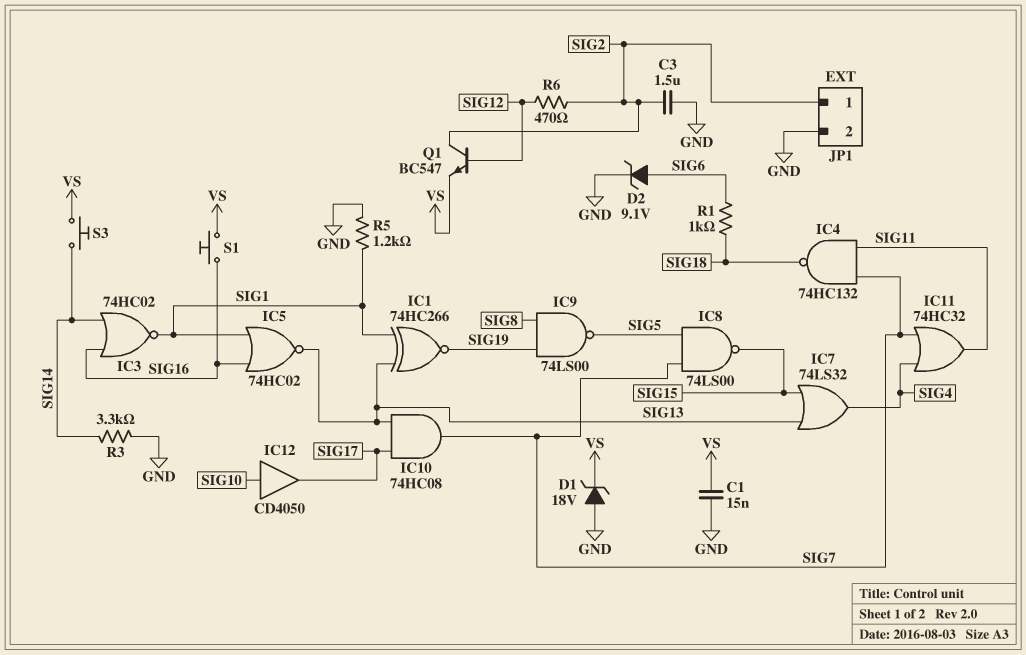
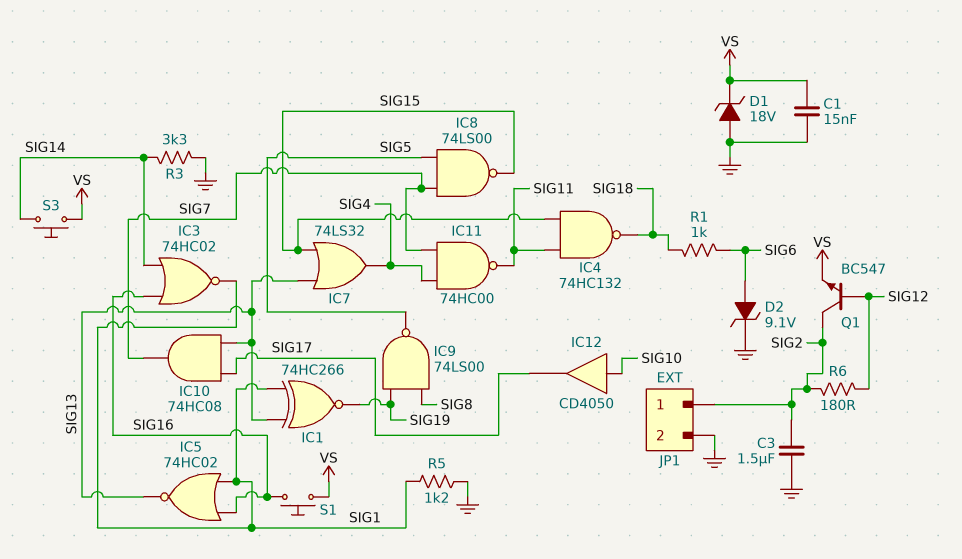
IC4: NAND 74HC132 (in SIG7, in SIG11, out SIG18) -> NAND 74HC132 (in SIG11, in SIG15, out SIG18)
IC11: OR 74HC32 (in SIG4, in SIG7, out SIG11) -> NAND 74HC00 (in SIG4, in SIG7, out SIG11)
R6: 470 (SIG2, SIG12) -> 180 (SIG2, SIG12)

